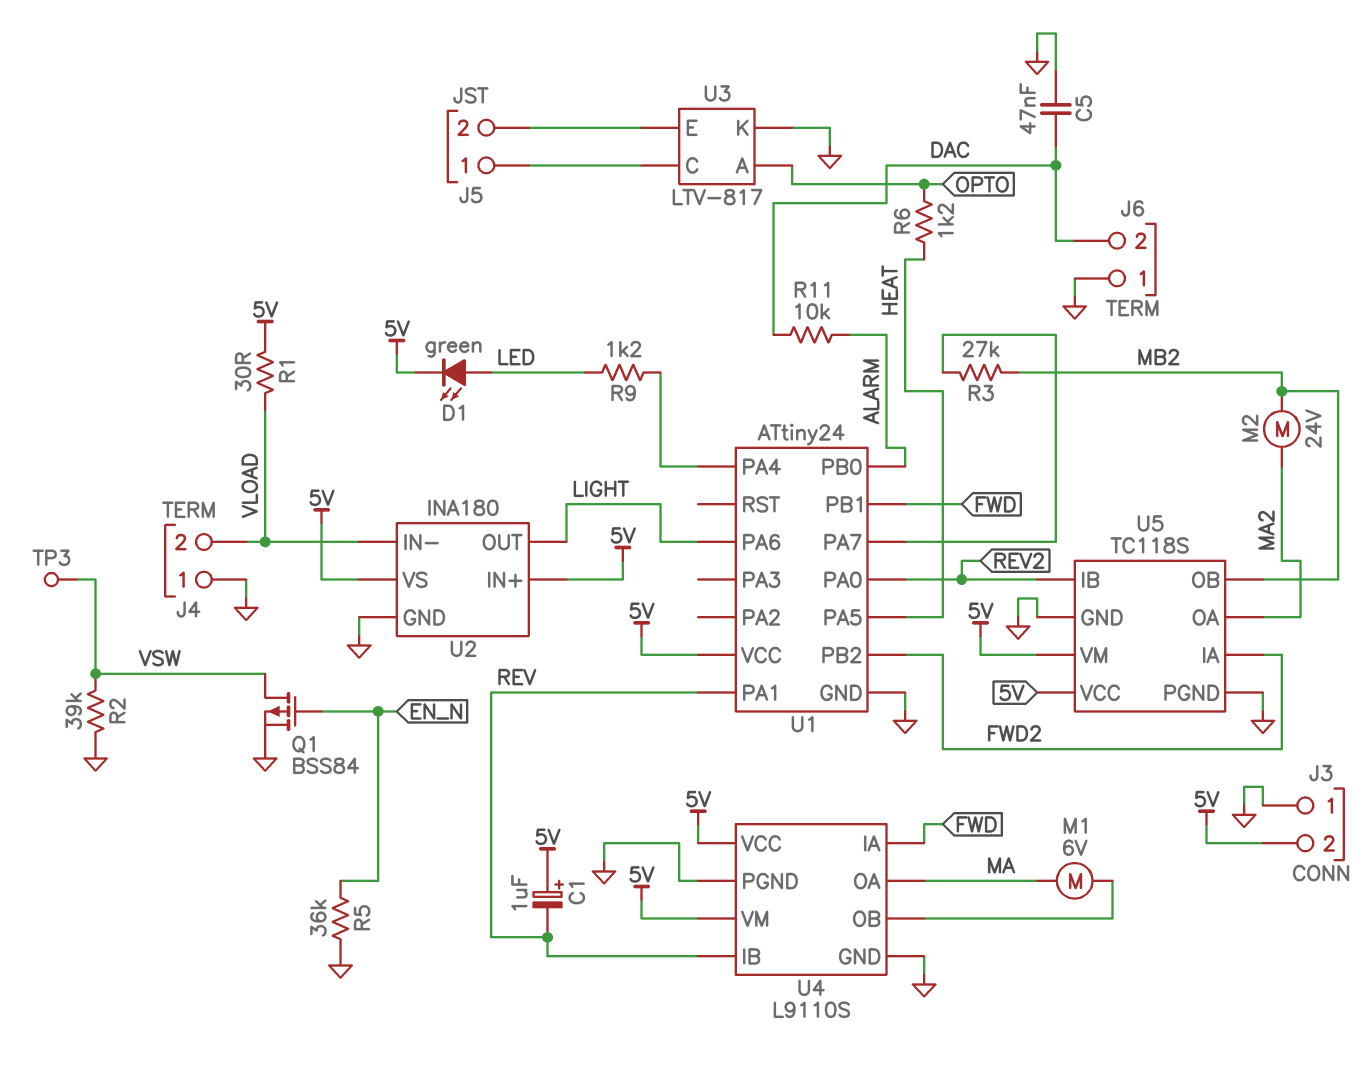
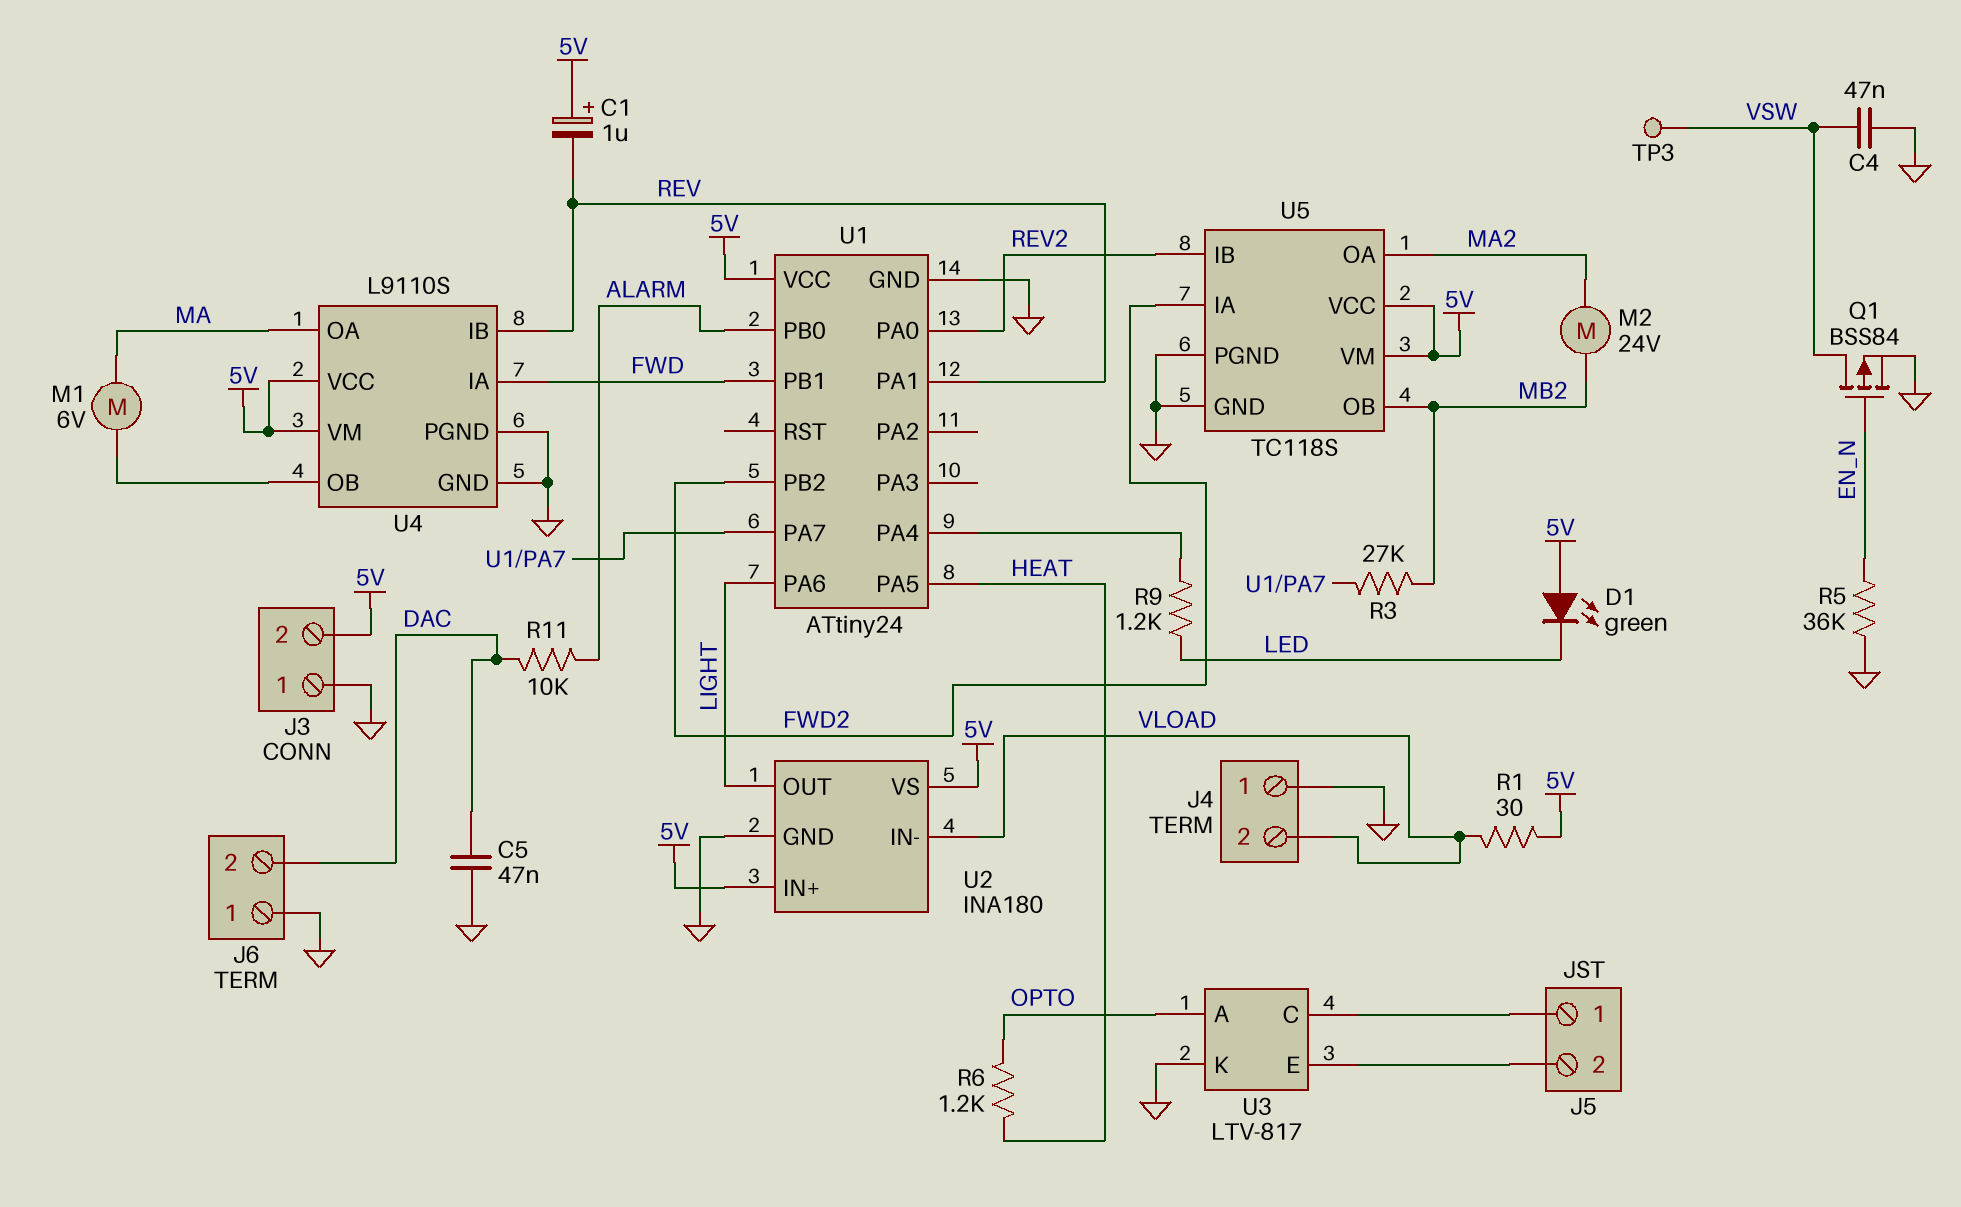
C4: none -> 47nF (GND, VSW)
D1: LED green (A LED, K 5V) -> LED green (A 5V, K LED)
R2: 39k (GND, VSW) -> none

